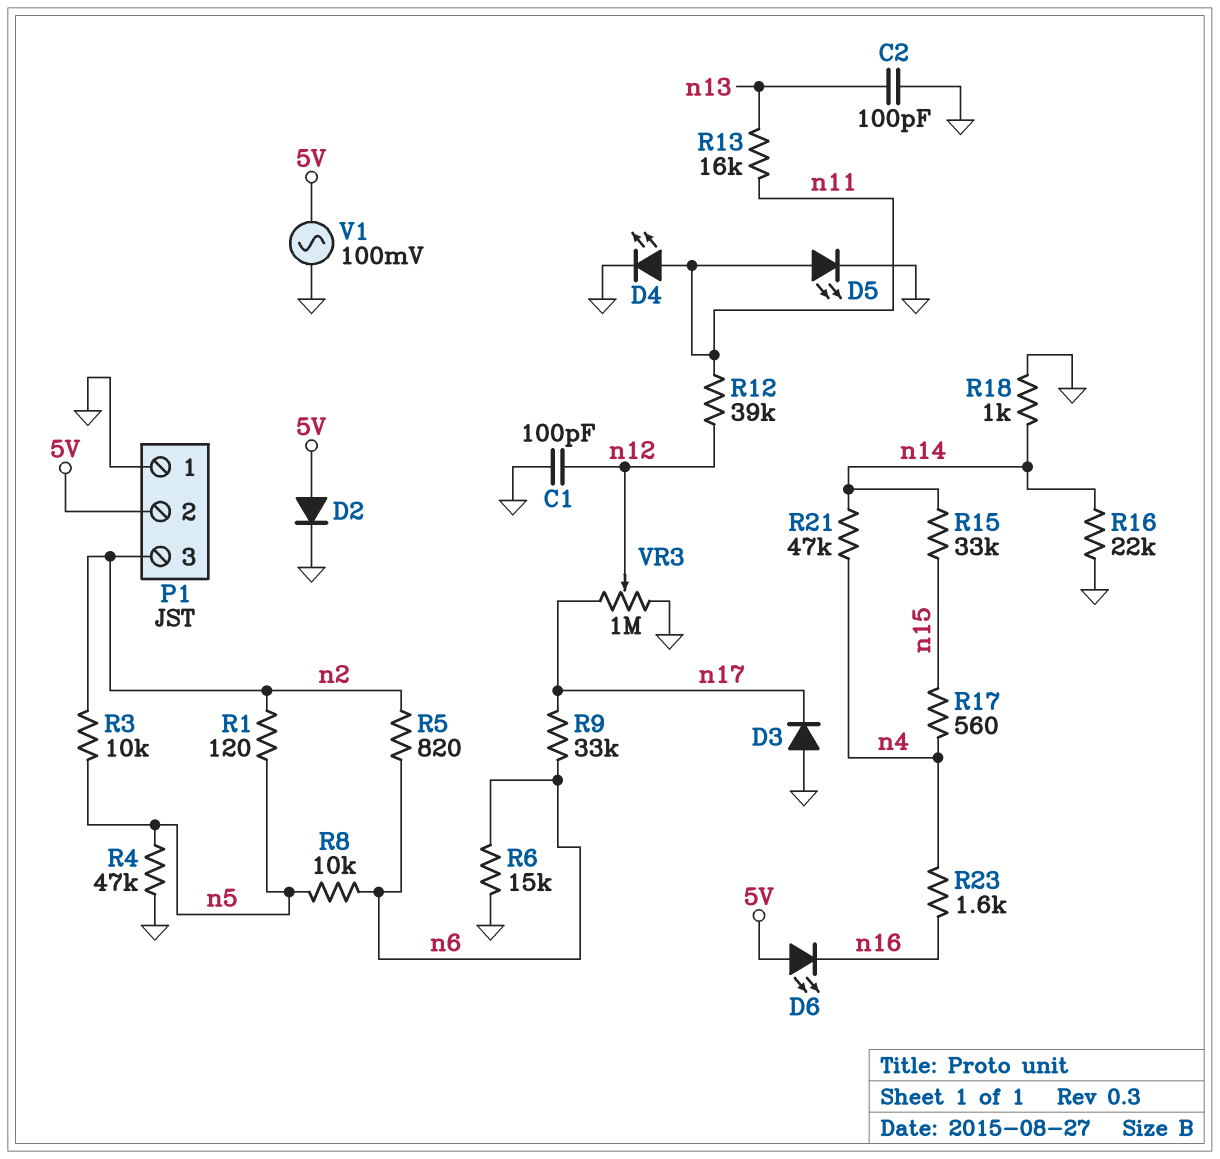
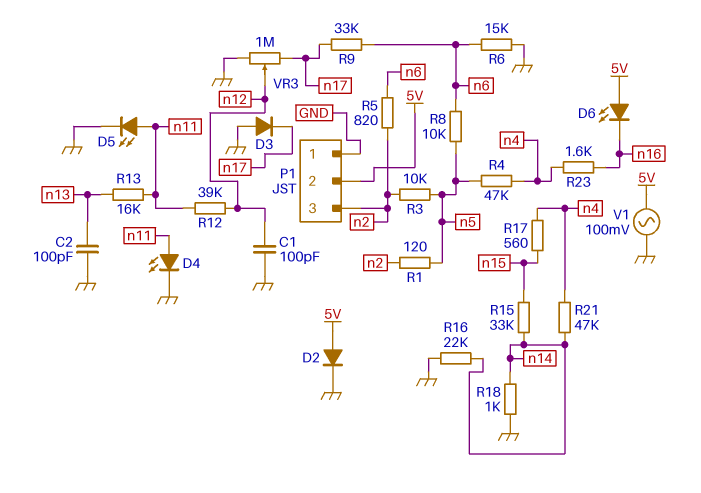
R4: 47k (GND, n5) -> 47k (n4, n5)

